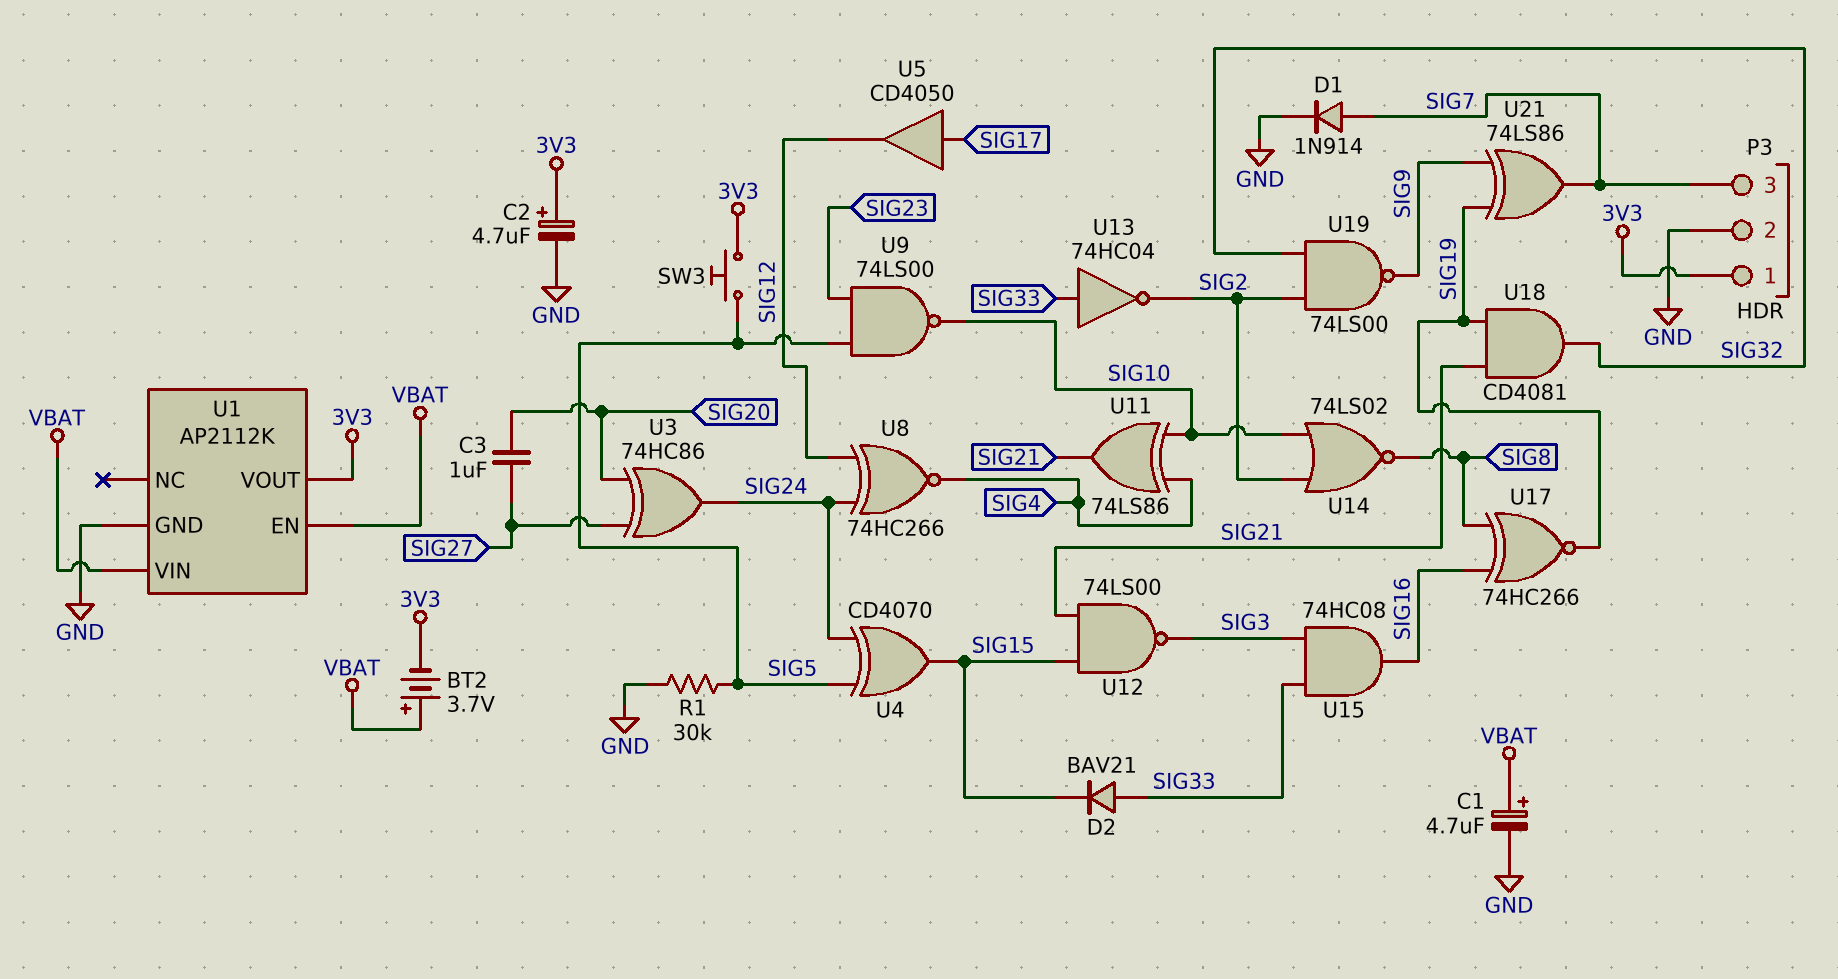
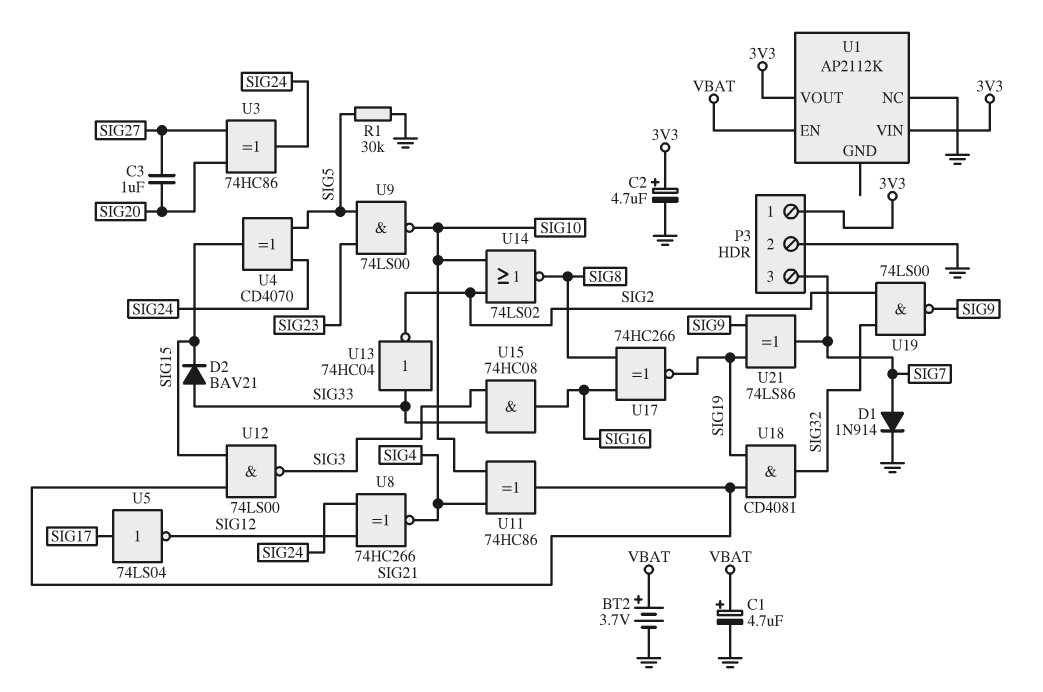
BT2: 3.7V (plus VBAT, minus 3V3) -> 3.7V (plus VBAT, minus GND)
SW3: button (3V3, SIG5) -> none
U1 pin GND: GND -> none
U1 pin NC: none -> GND
U1 pin VIN: VBAT -> 3V3
U5: buffer CD4050 (in SIG17, out SIG12) -> NOT 74LS04 (in SIG17, out SIG12)
U11: XOR 74LS86 (in SIG4, in SIG10, out SIG21) -> XOR 74HC86 (in SIG4, in SIG10, out SIG21)

